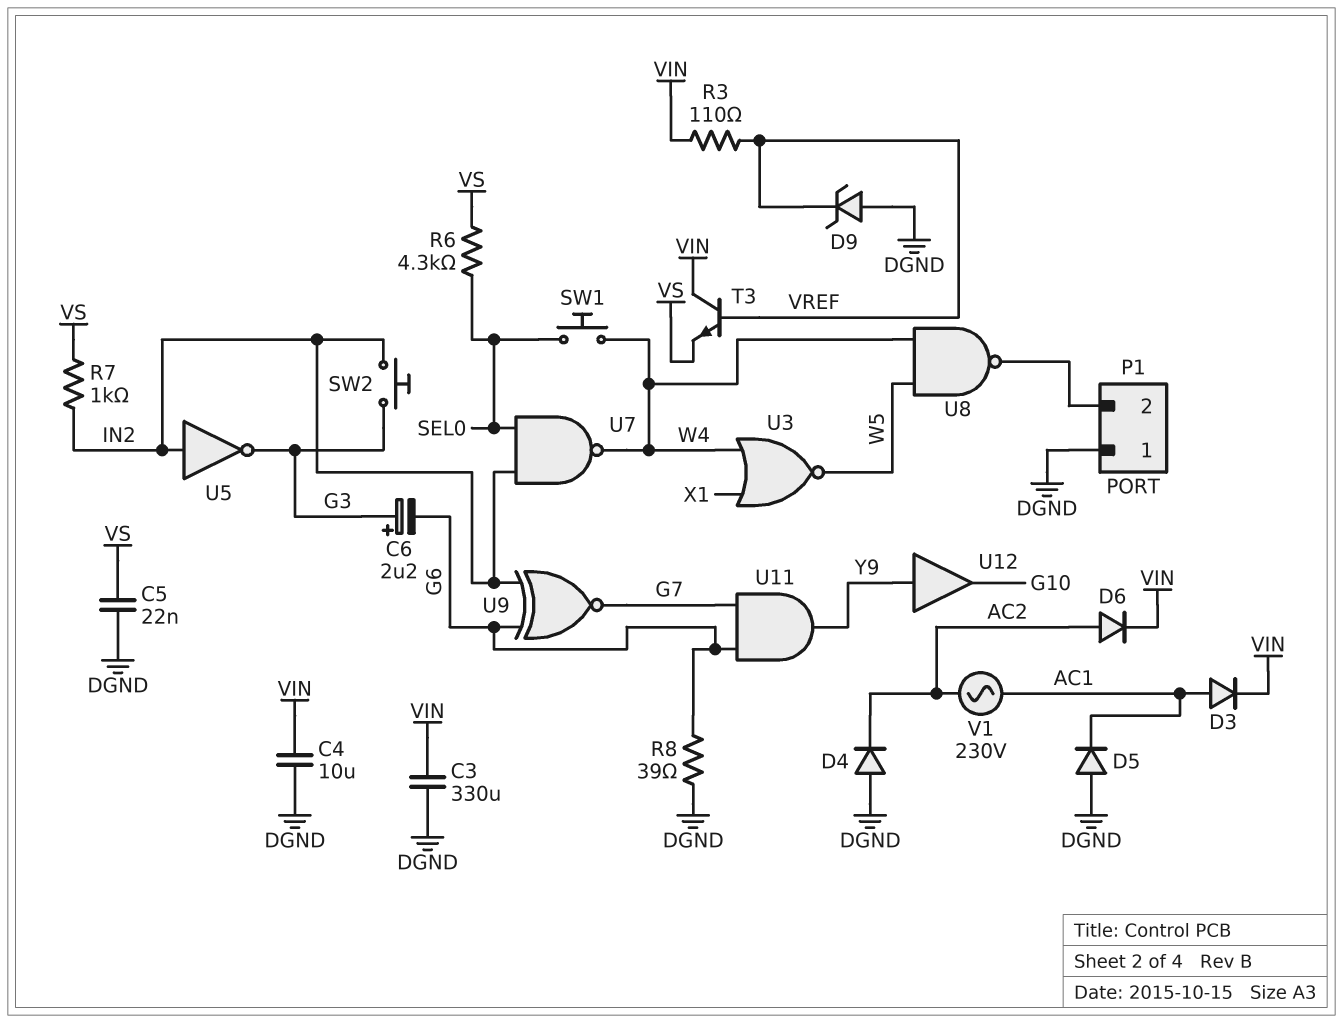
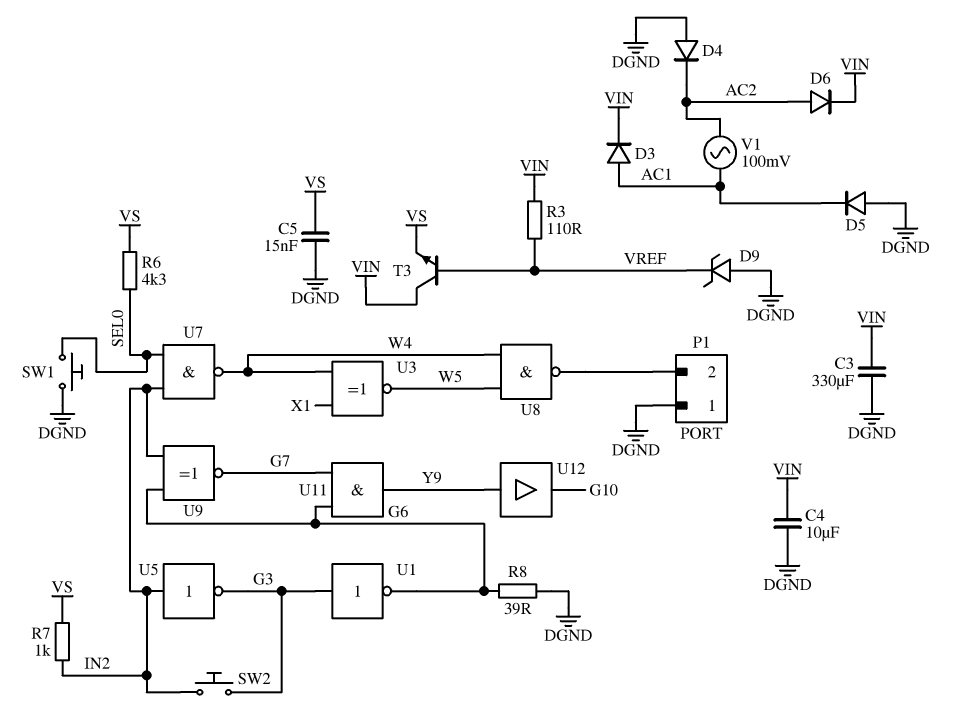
C5: 22nF (DGND, VS) -> 15nF (DGND, VS)
C6: 2.2uF (plus G3, minus G6) -> none
SW1: button (SEL0, W4) -> button (DGND, SEL0)
U1: none -> NOT (in G3, out G6)
U3: NOR (in W4, in X1, out W5) -> XNOR (in W4, in X1, out W5)
V1: AC 230V (AC1, AC2) -> AC 100mV (AC1, AC2)

